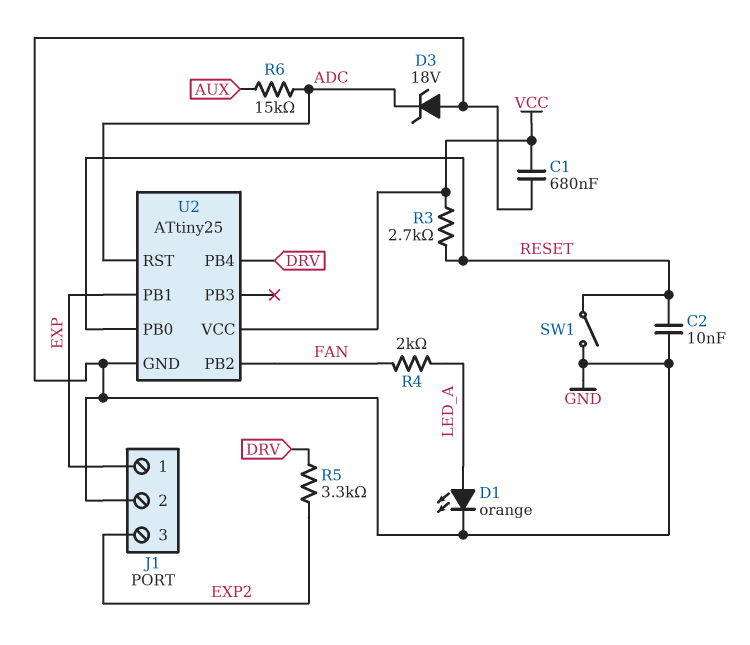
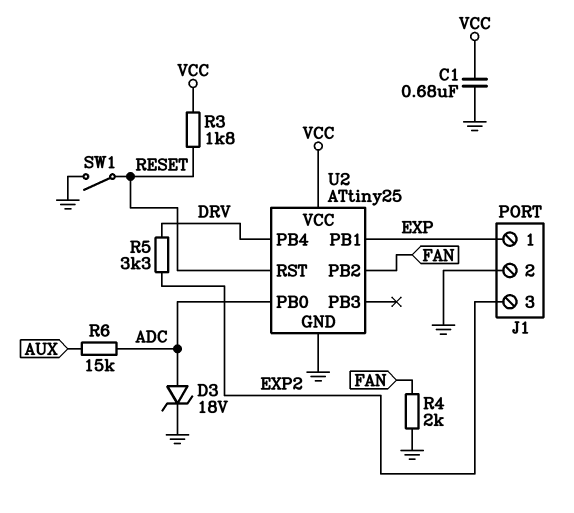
C2: 10nF (GND, RESET) -> none
D1: LED orange (A LED_A, K GND) -> none
D3: zener 18V (A GND, K ADC) -> zener 18V (A ADC, K GND)
R3: 2.7k (RESET, VCC) -> 1.8k (RESET, VCC)
R4: 2k (FAN, LED_A) -> 2k (FAN, GND)
U2 pin PB0: RESET -> ADC
U2 pin RST: ADC -> RESET

